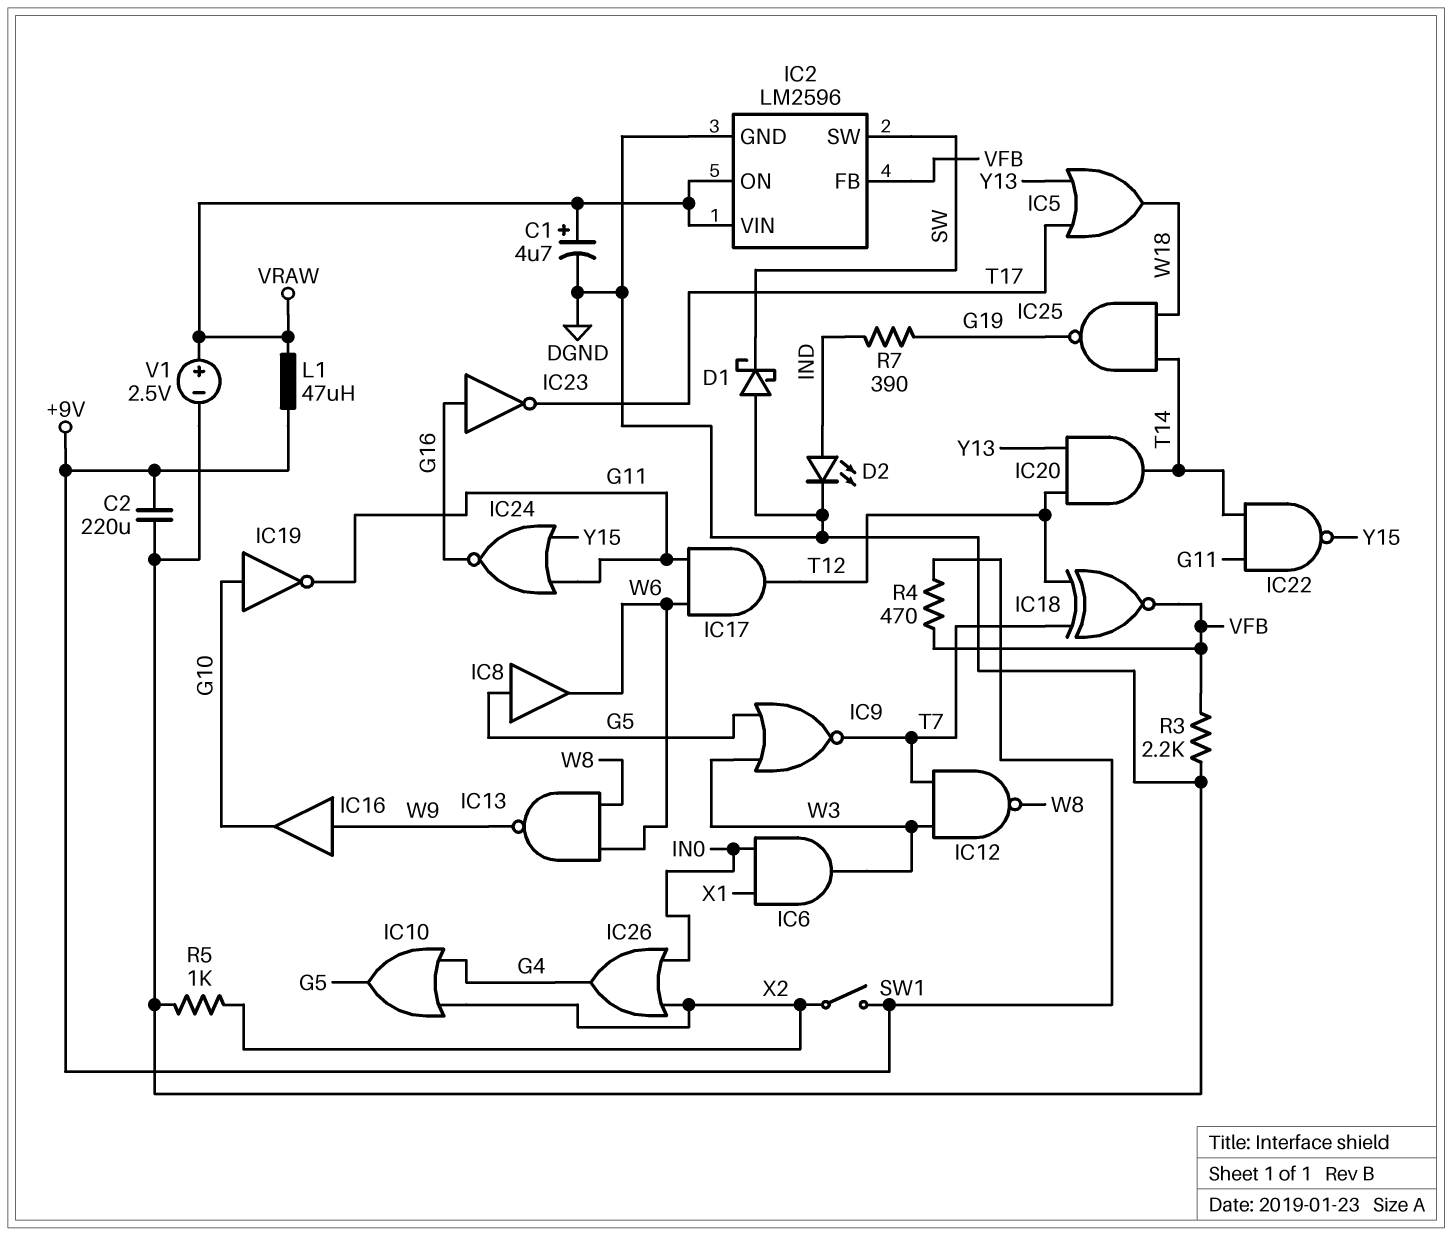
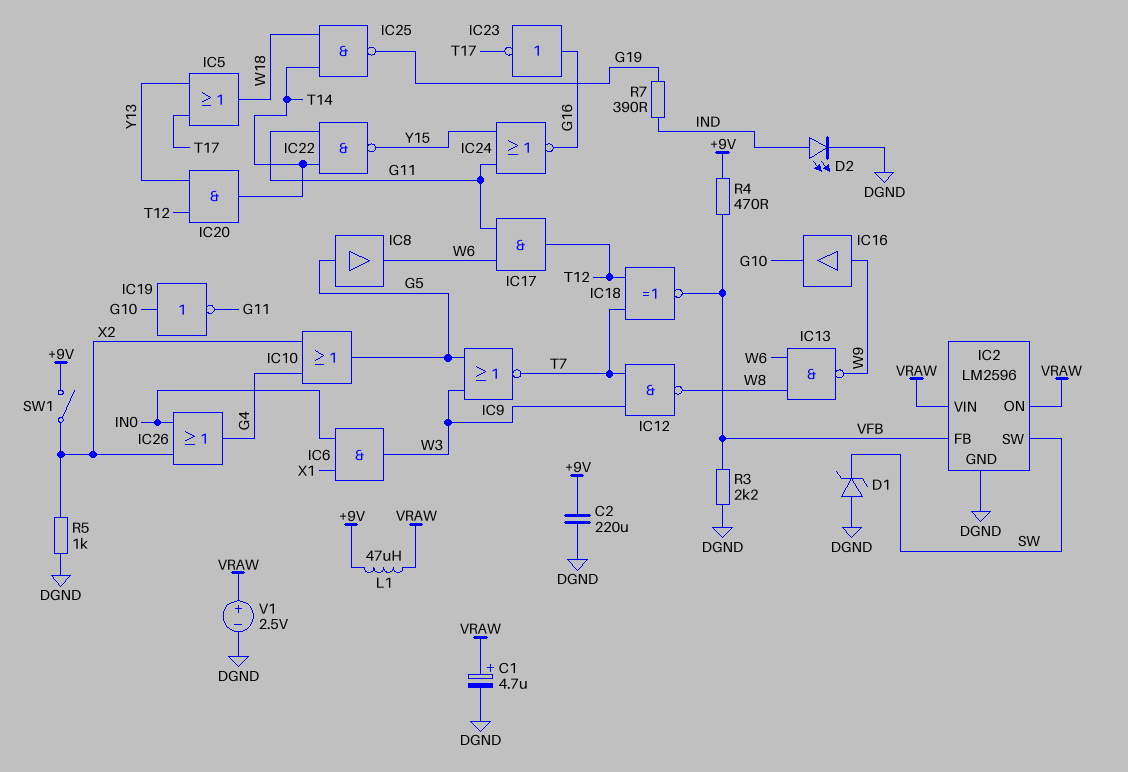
D1: schottky (A DGND, K SW) -> zener (A DGND, K SW)

